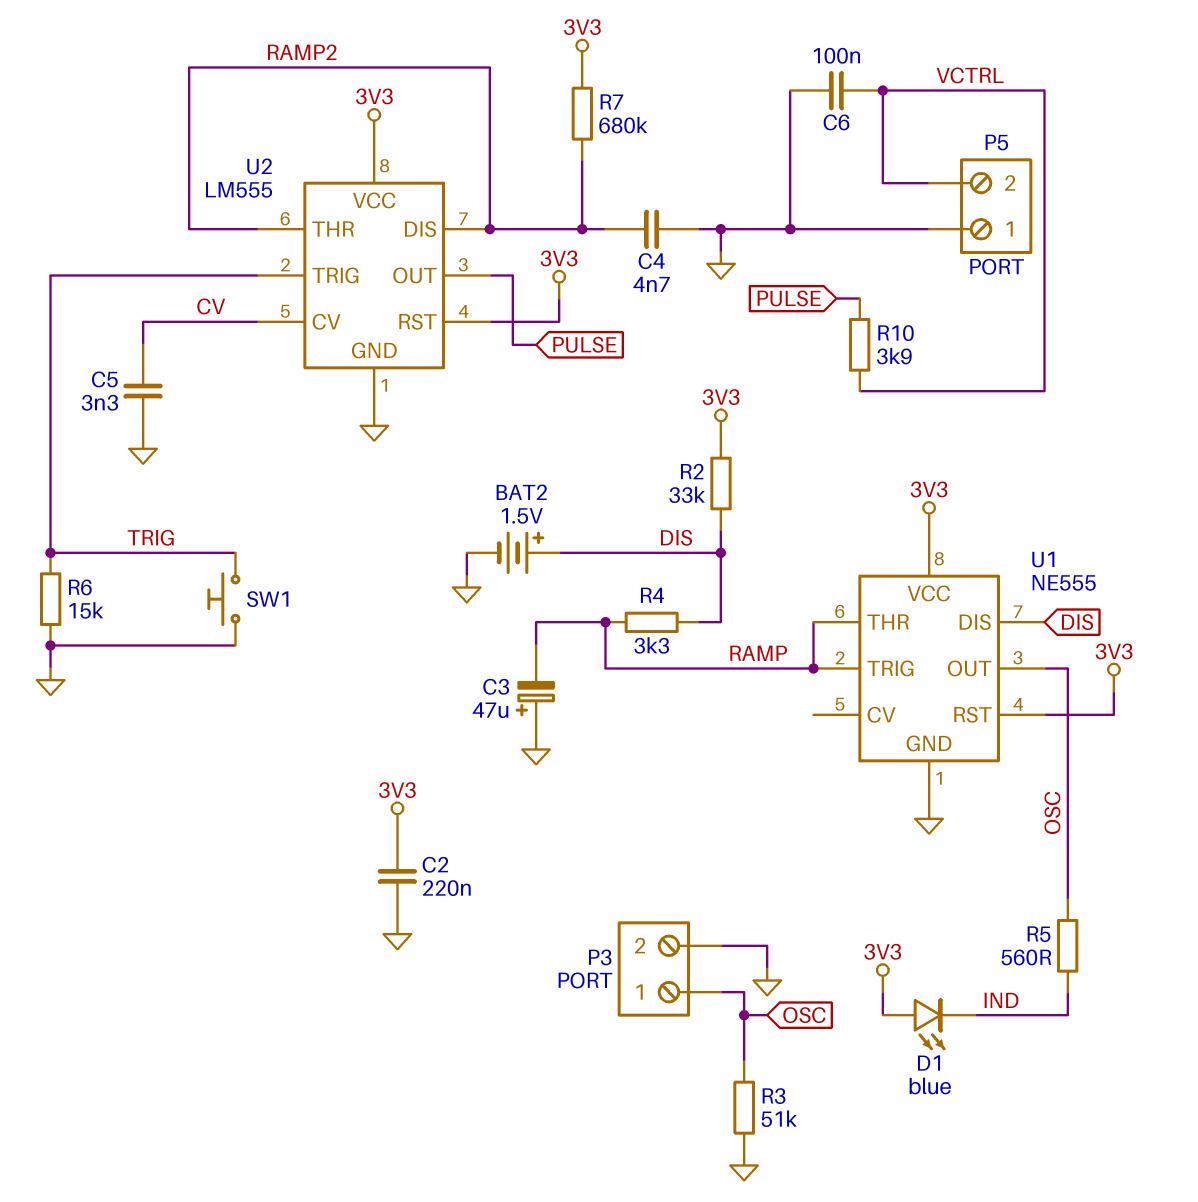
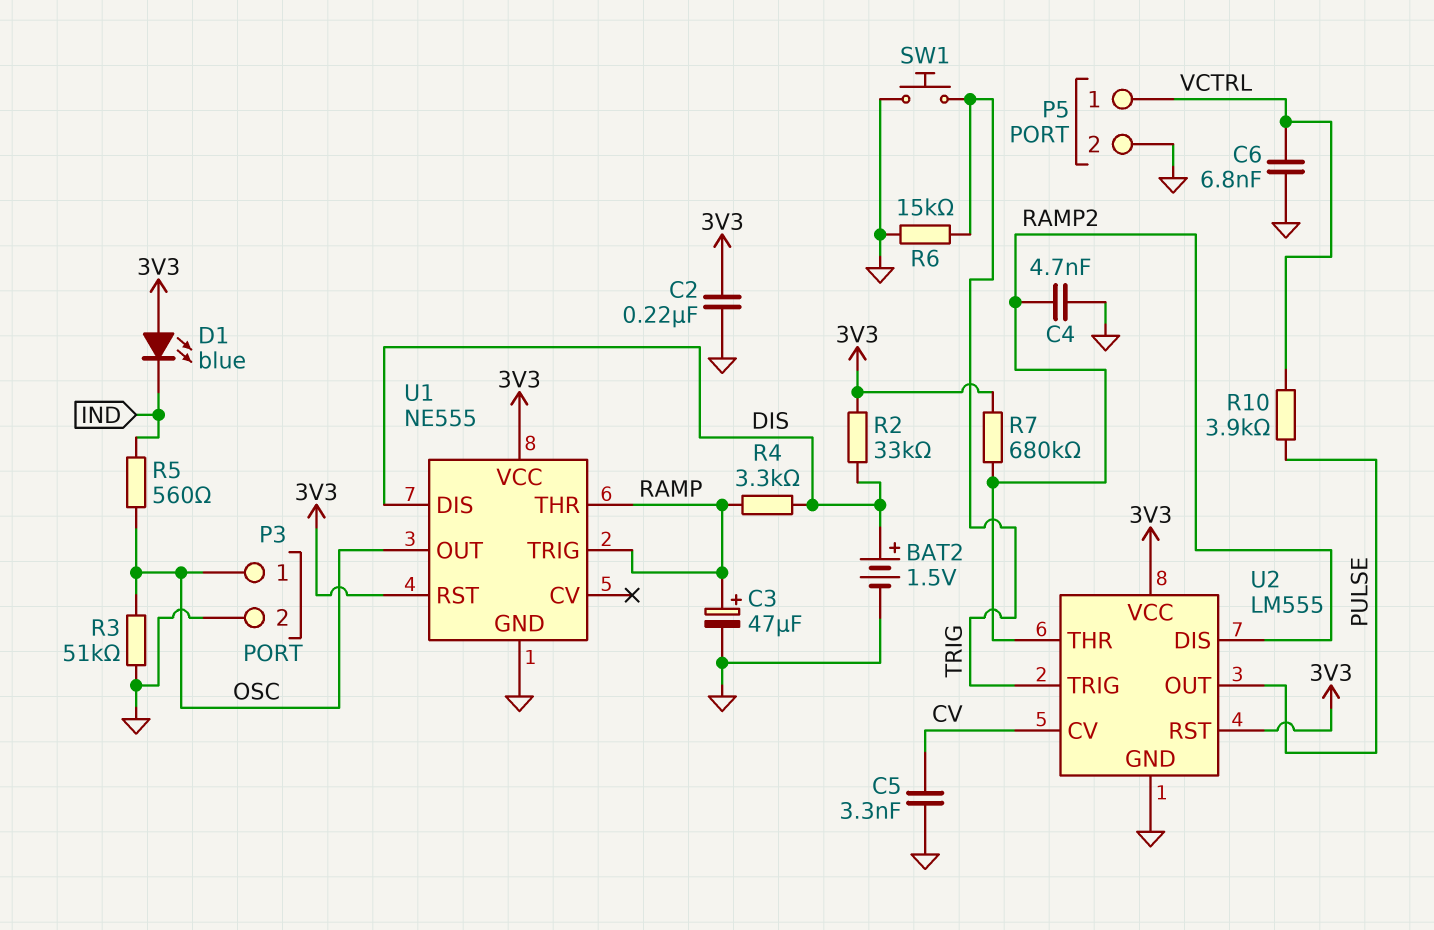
C3: 47uF (plus GND, minus RAMP) -> 47uF (plus RAMP, minus GND)
C6: 100nF (GND, VCTRL) -> 6.8nF (GND, VCTRL)
P5 pin 1: GND -> VCTRL
P5 pin 2: VCTRL -> GND

